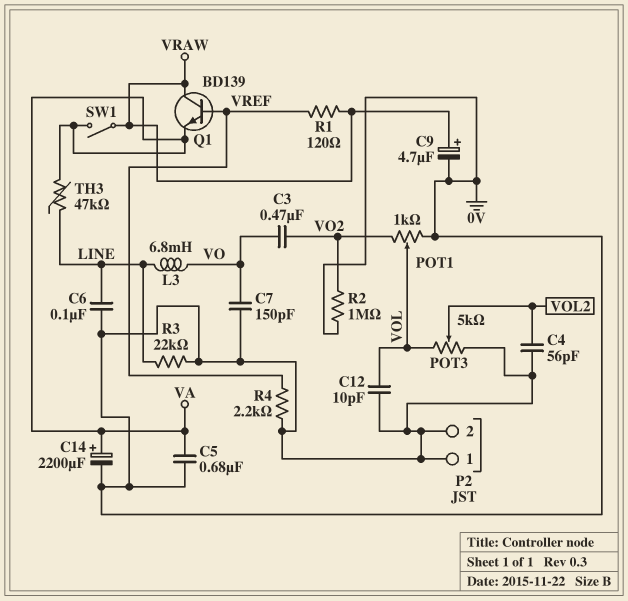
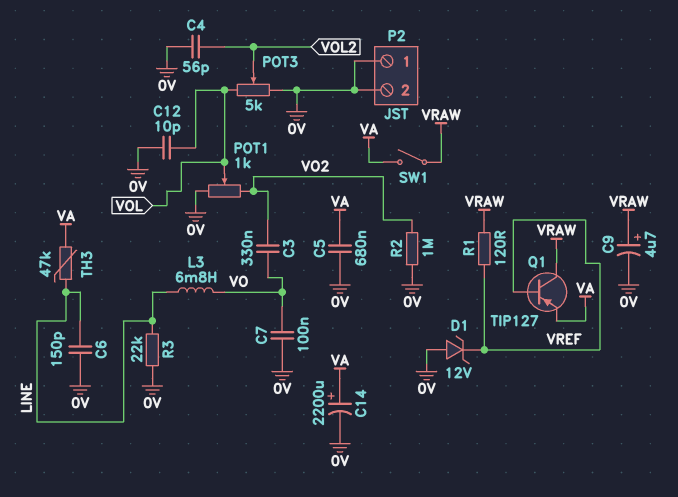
C3: 470nF (VO, VO2) -> 330nF (VO, VO2)
C6: 100nF (0V, LINE) -> 150pF (0V, LINE)
C7: 150pF (0V, VO) -> 100nF (0V, VO)
D1: none -> zener 12V (A 0V, K VREF)
Q1: NPN BD139 (B VREF, C VRAW, E VA) -> PNP TIP127 (B VREF, C VRAW, E VA)
R4: 2.2k (0V, VREF) -> none

